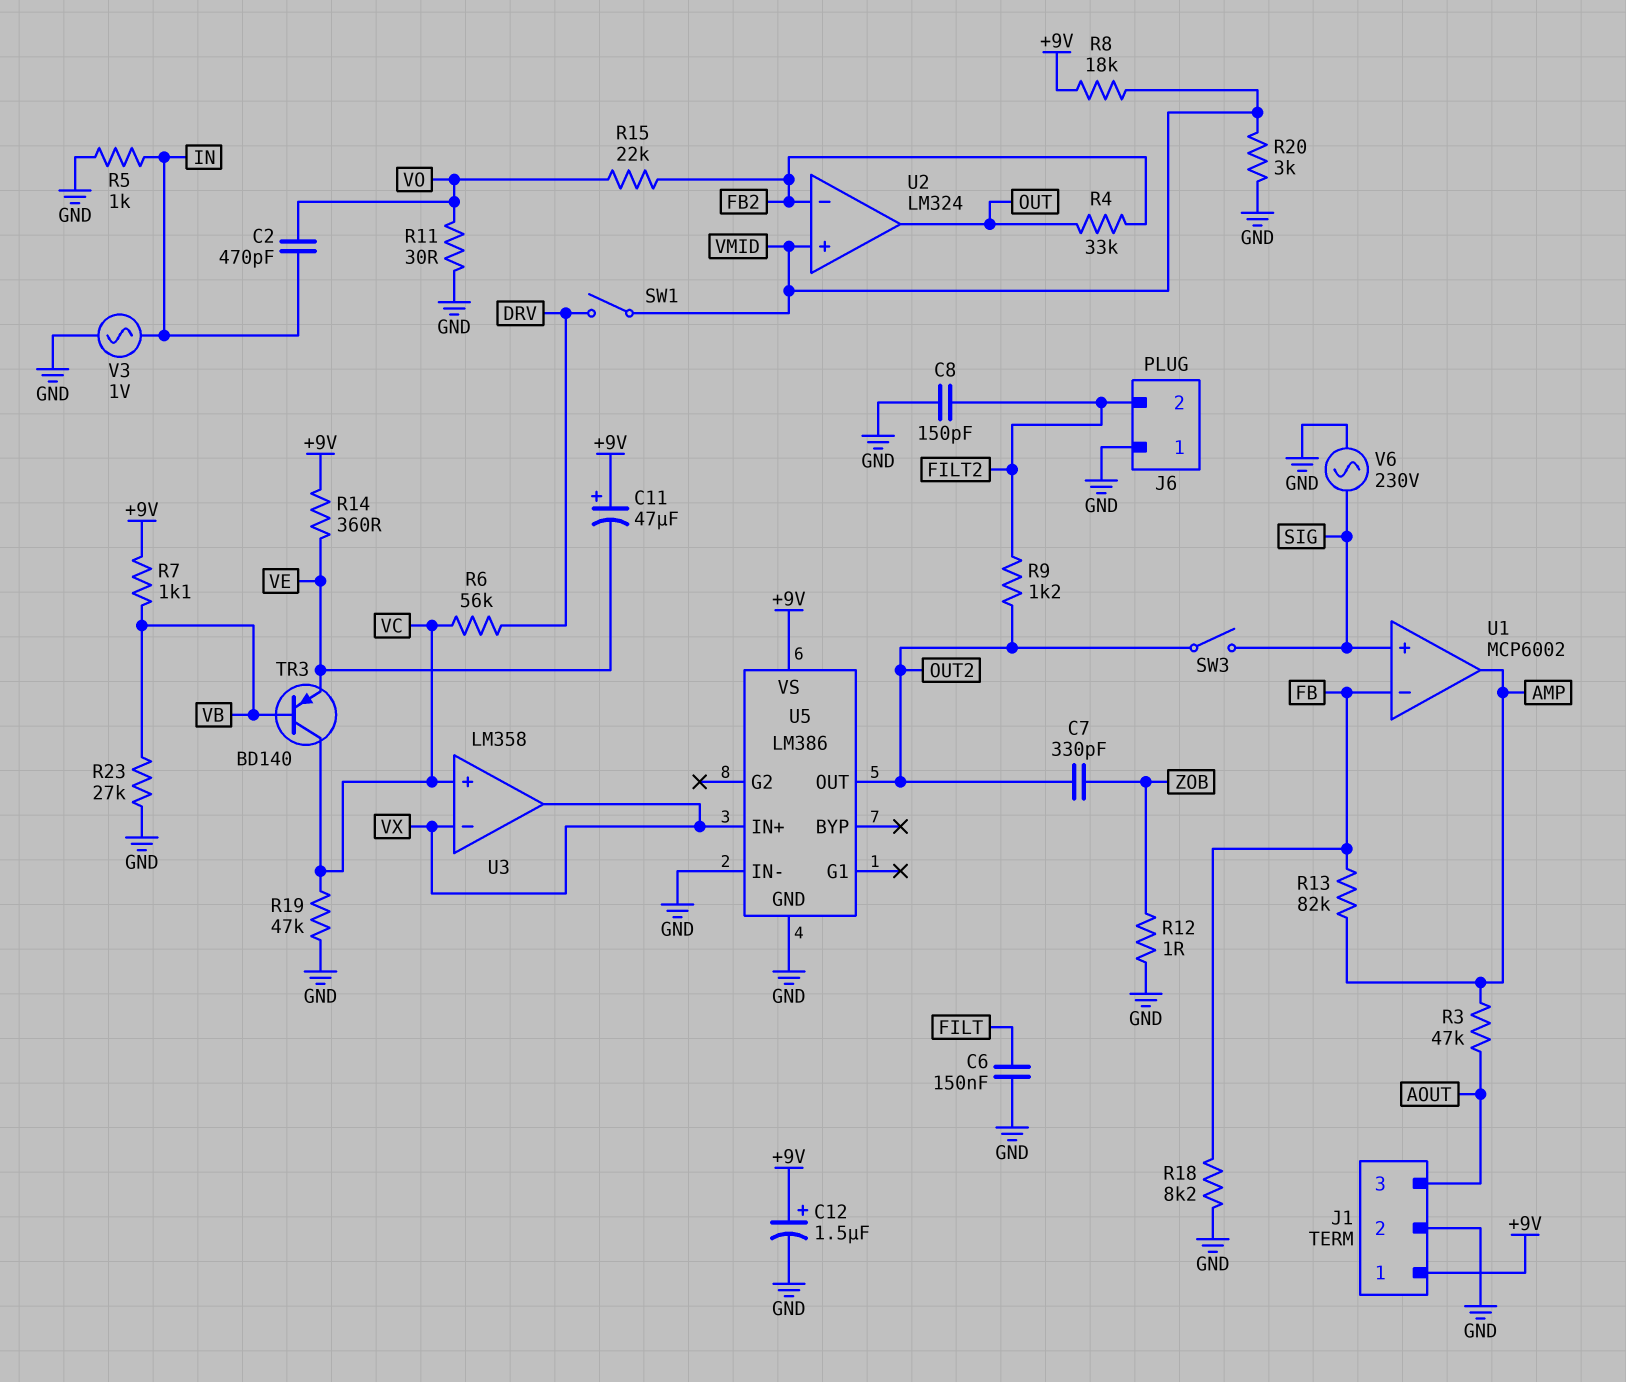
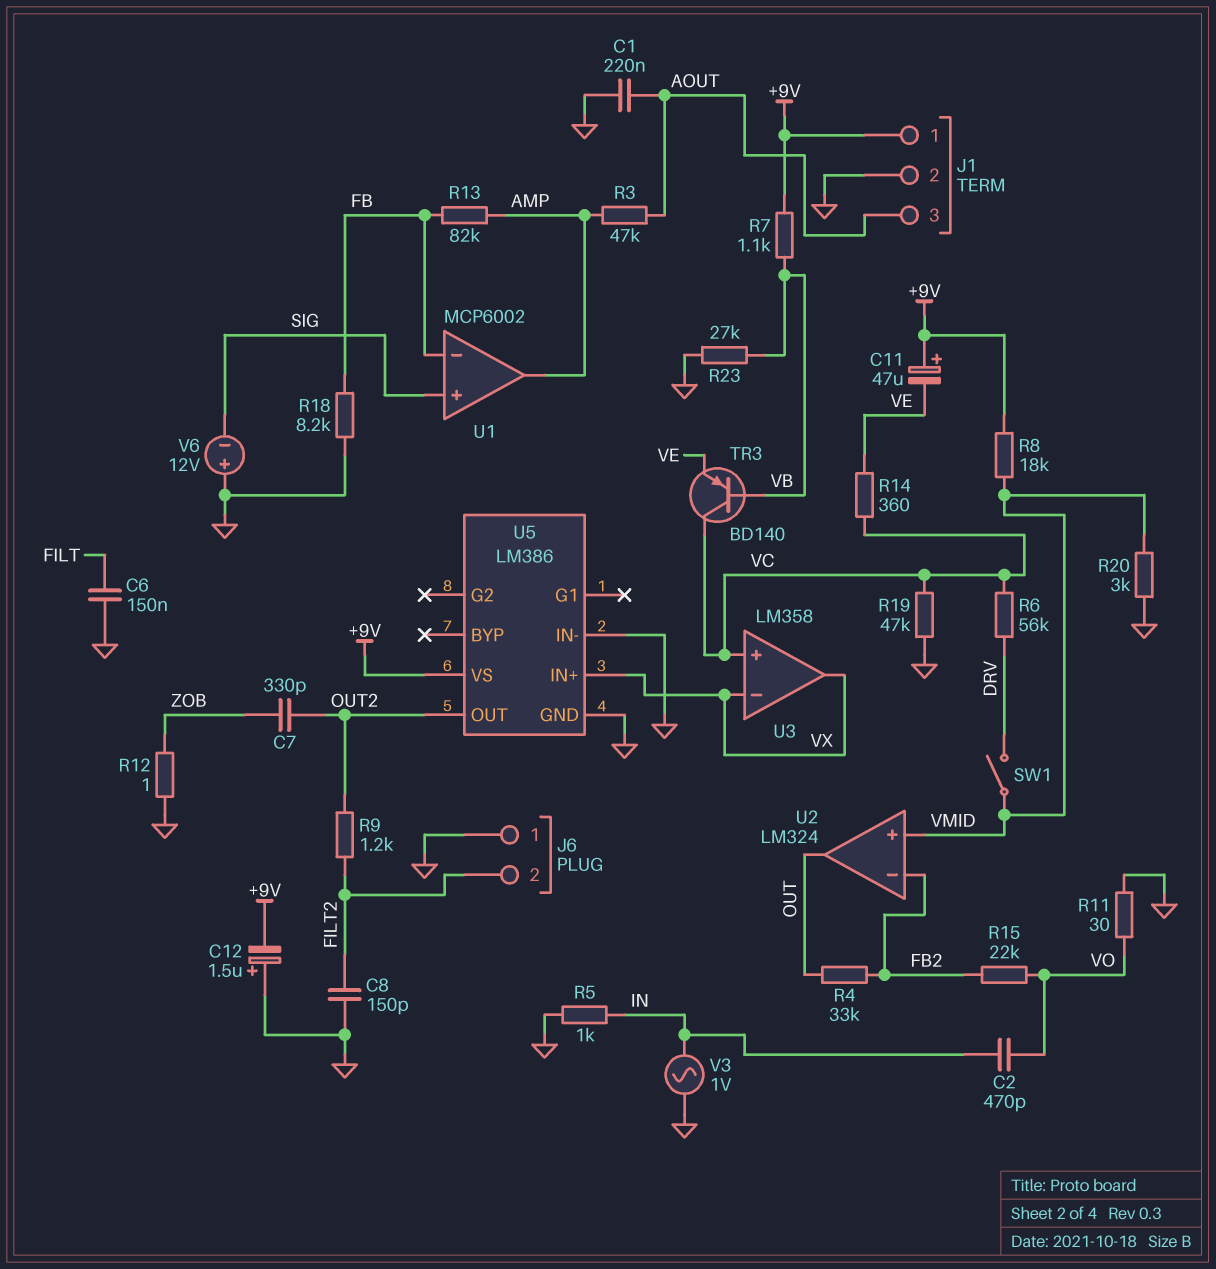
C1: none -> 220nF (AOUT, GND)
C12: 1.5uF (plus +9V, minus GND) -> 1.5uF (plus GND, minus +9V)
R14: 360 (+9V, VE) -> 360 (VC, VE)
SW3: switch (OUT2, SIG) -> none
V6: AC 230V (GND, SIG) -> 12V (plus GND, minus SIG)

